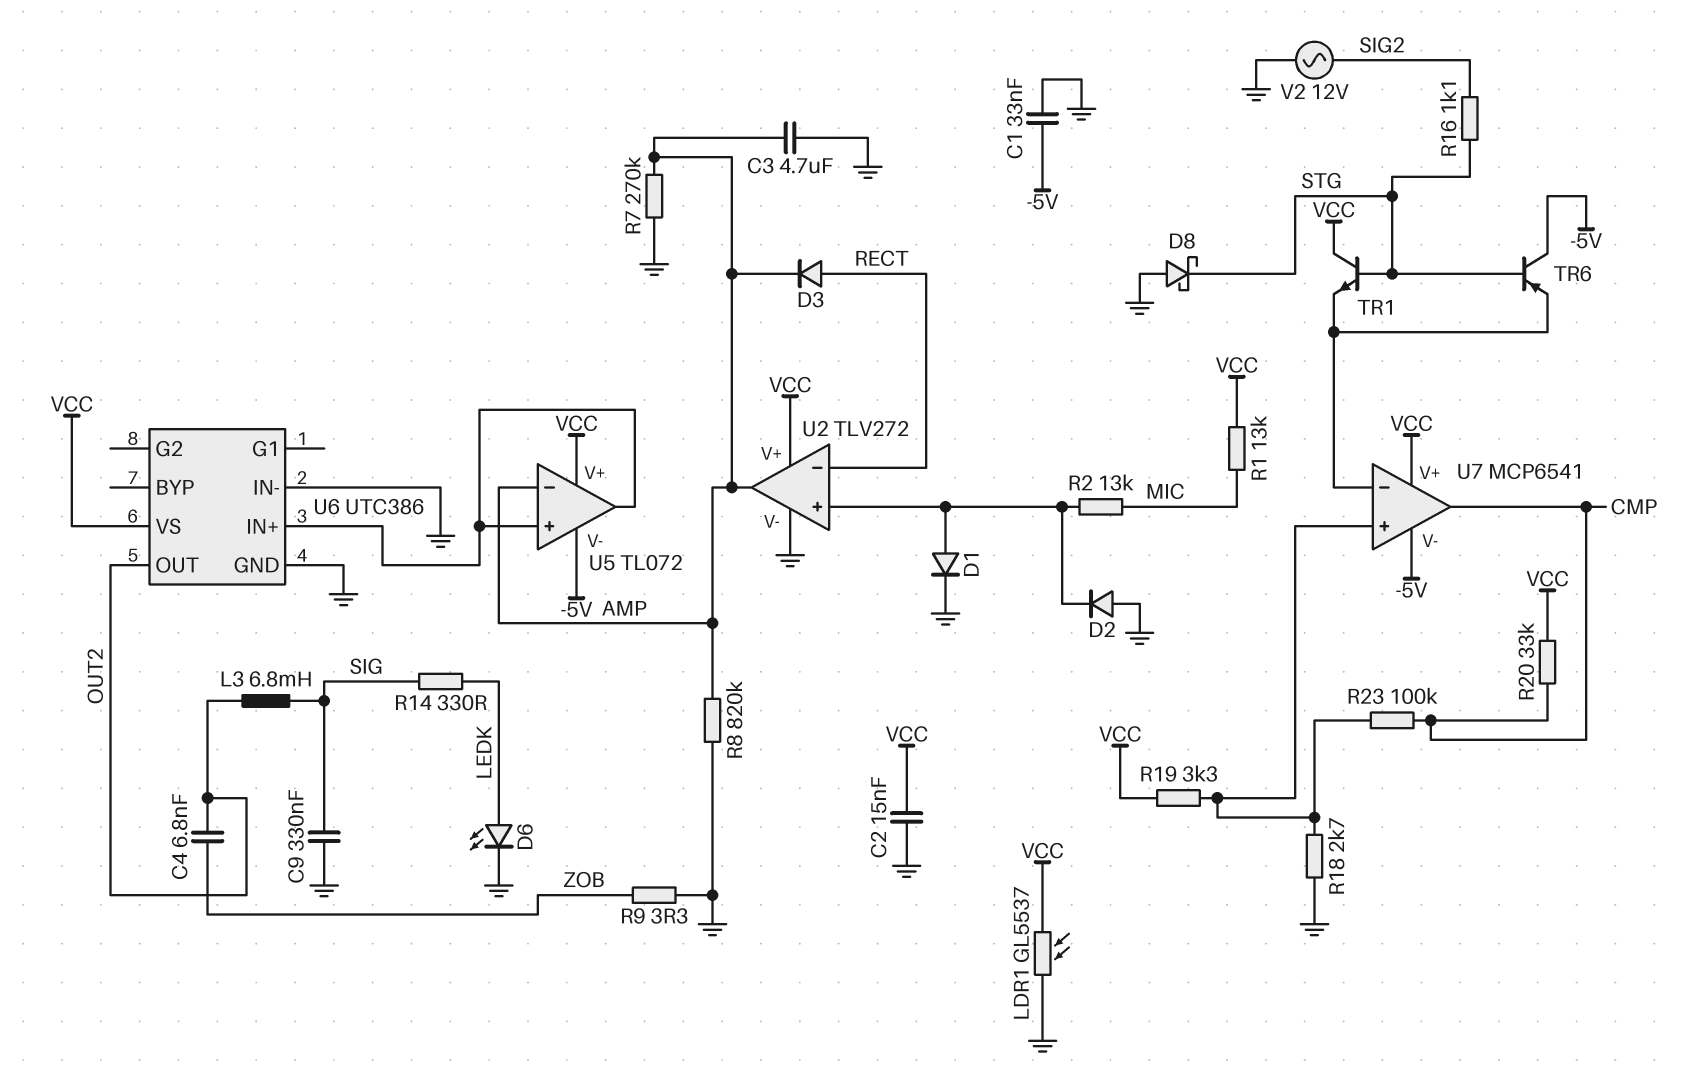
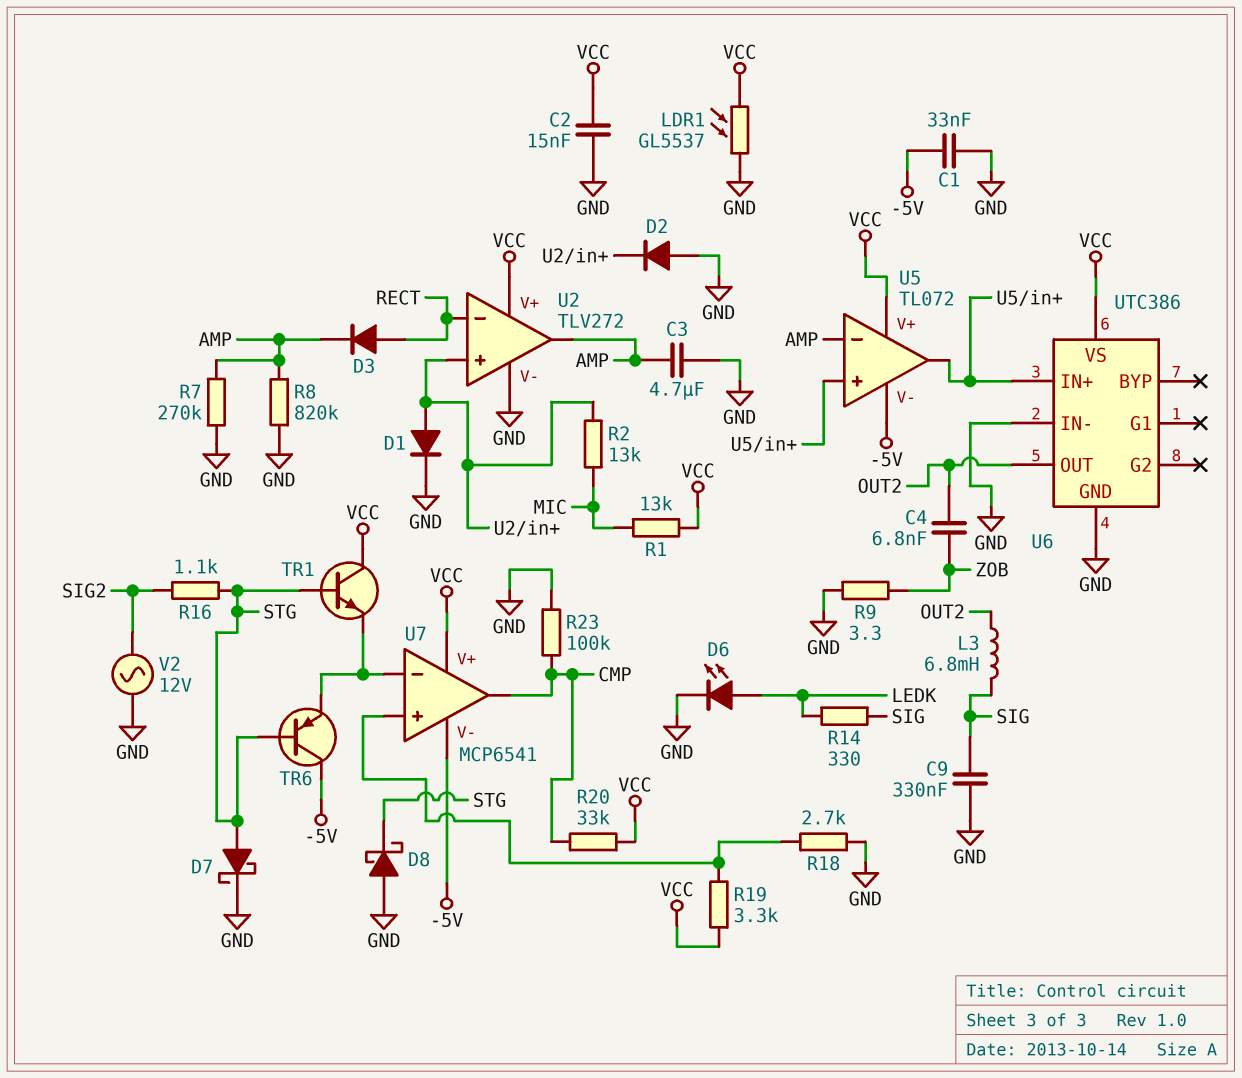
D7: none -> schottky (A STG, K GND)
R23: 100k (CMP, U7/in+) -> 100k (CMP, GND)

